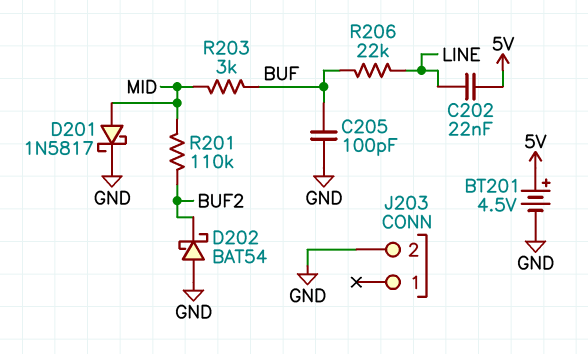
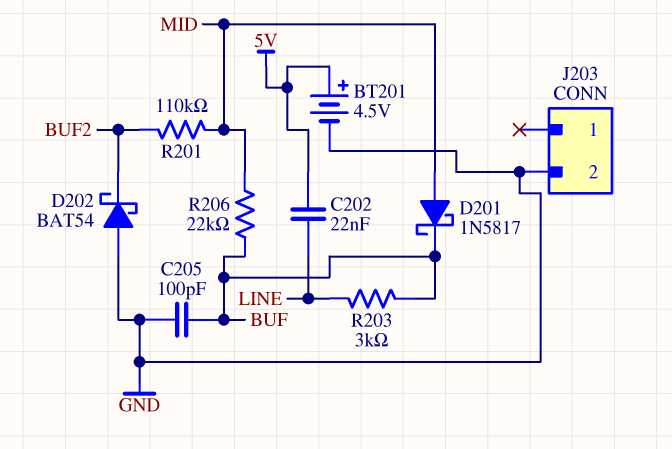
D201: schottky 1N5817 (A MID, K GND) -> schottky 1N5817 (A MID, K BUF)
R203: 3k (BUF, MID) -> 3k (BUF, LINE)
R206: 22k (BUF, LINE) -> 22k (BUF, MID)

